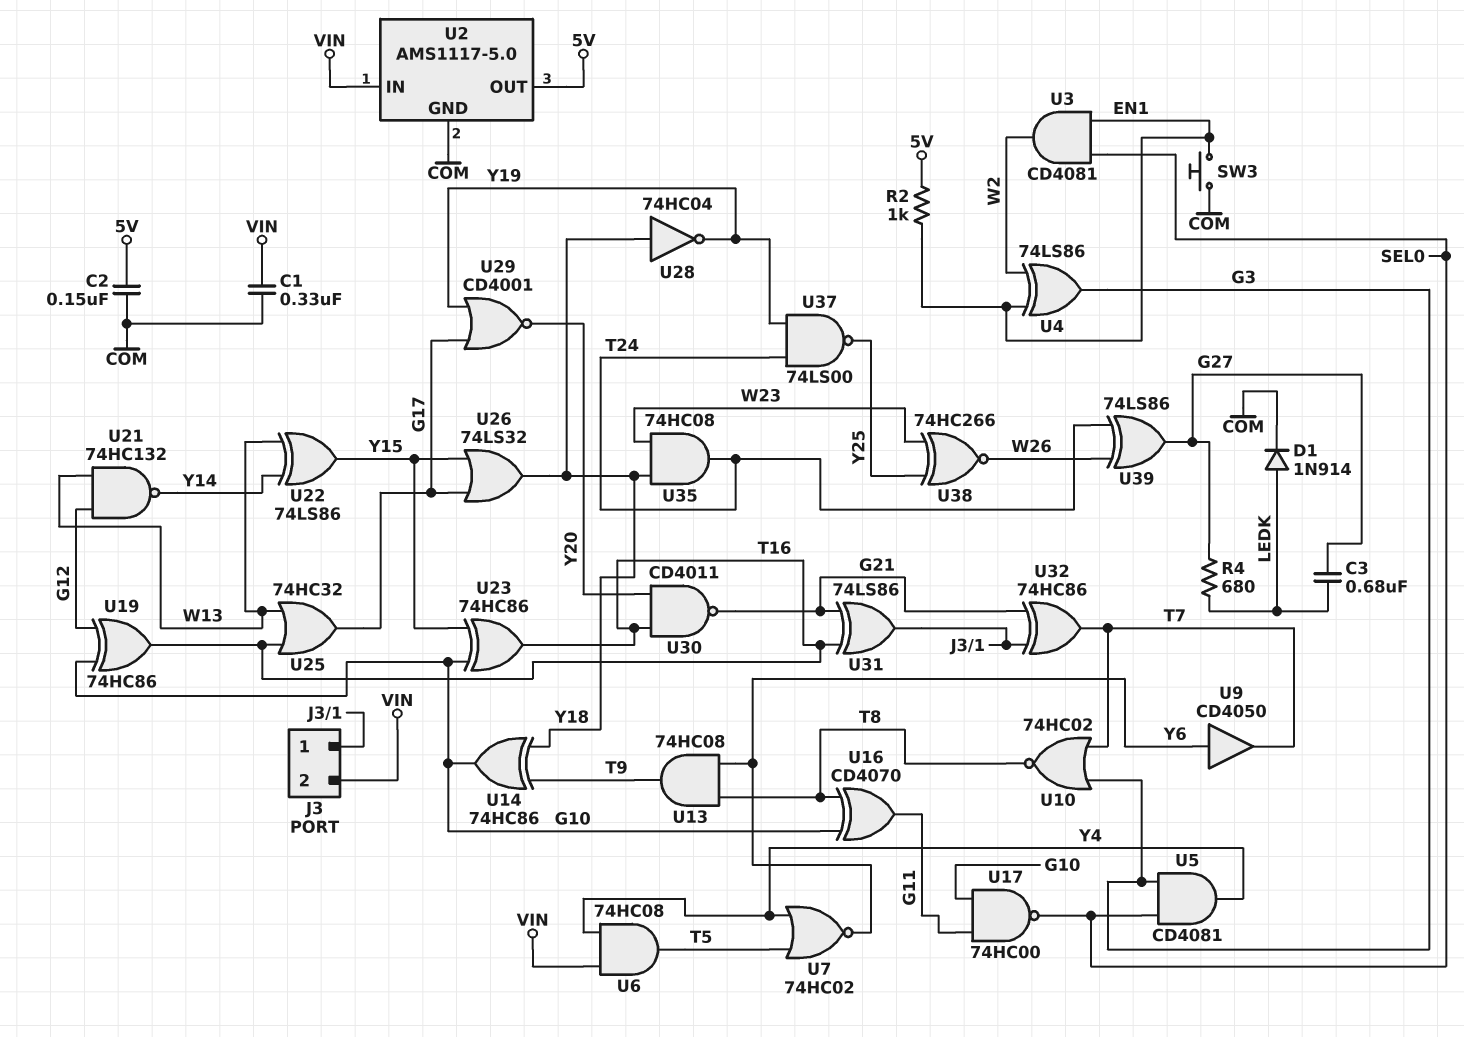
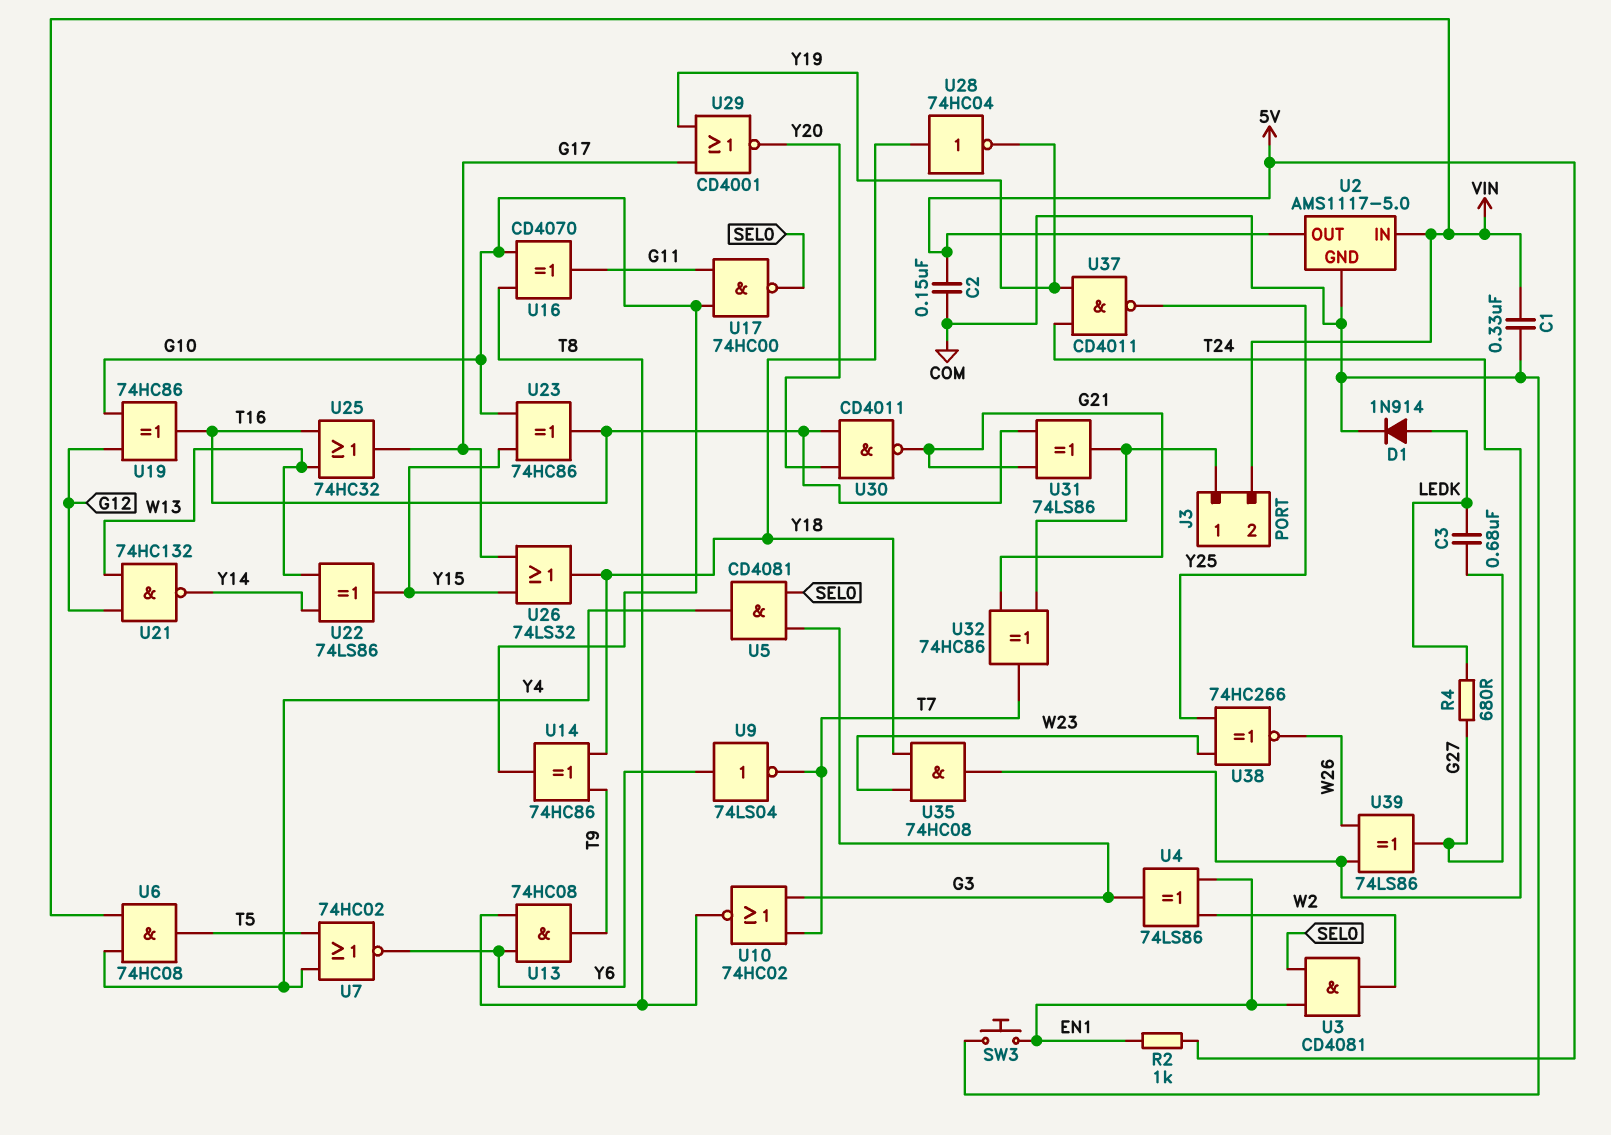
U9: buffer CD4050 (in Y6, out T7) -> NOT 74LS04 (in Y6, out T7)
U37: NAND 74LS00 (in T24, in Y19, out Y25) -> NAND CD4011 (in T24, in Y19, out Y25)

